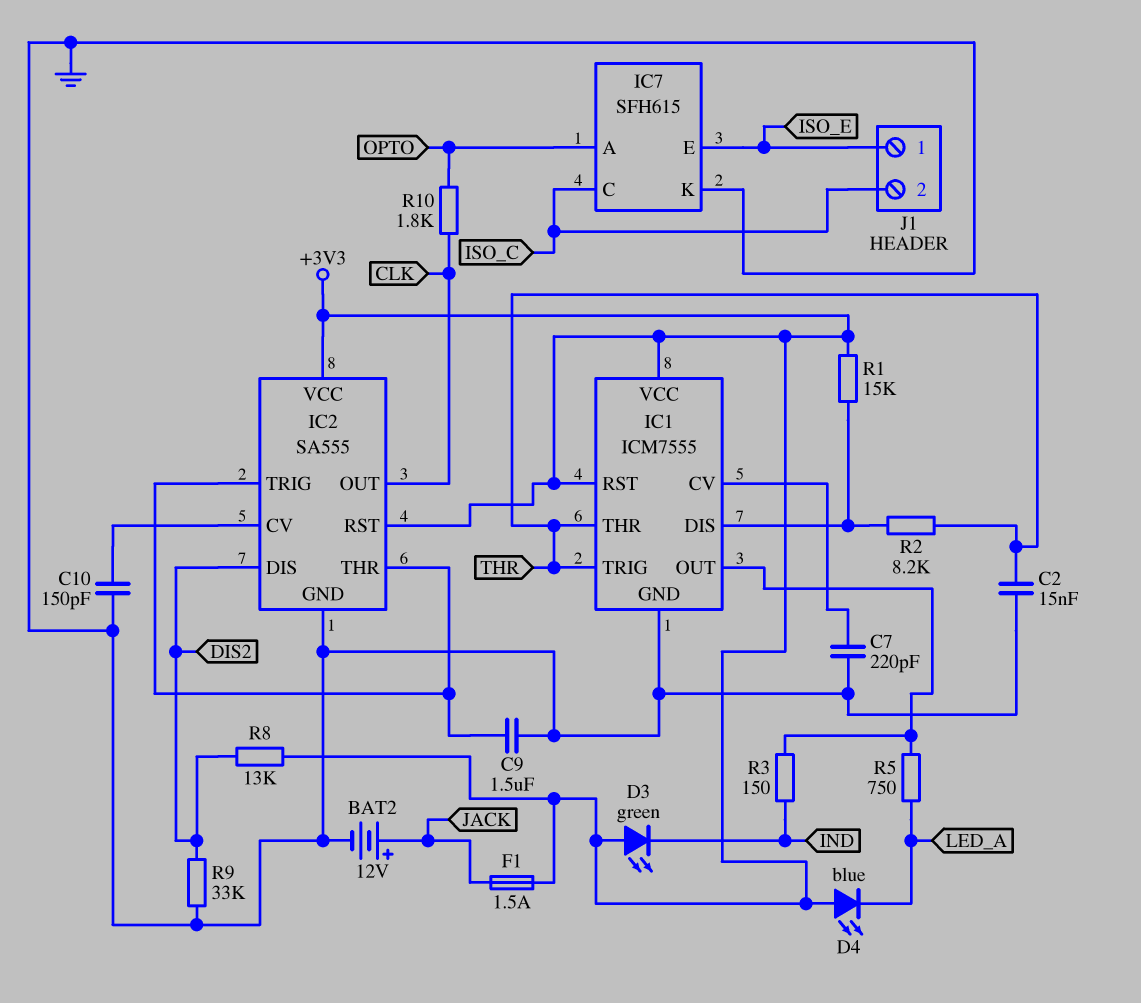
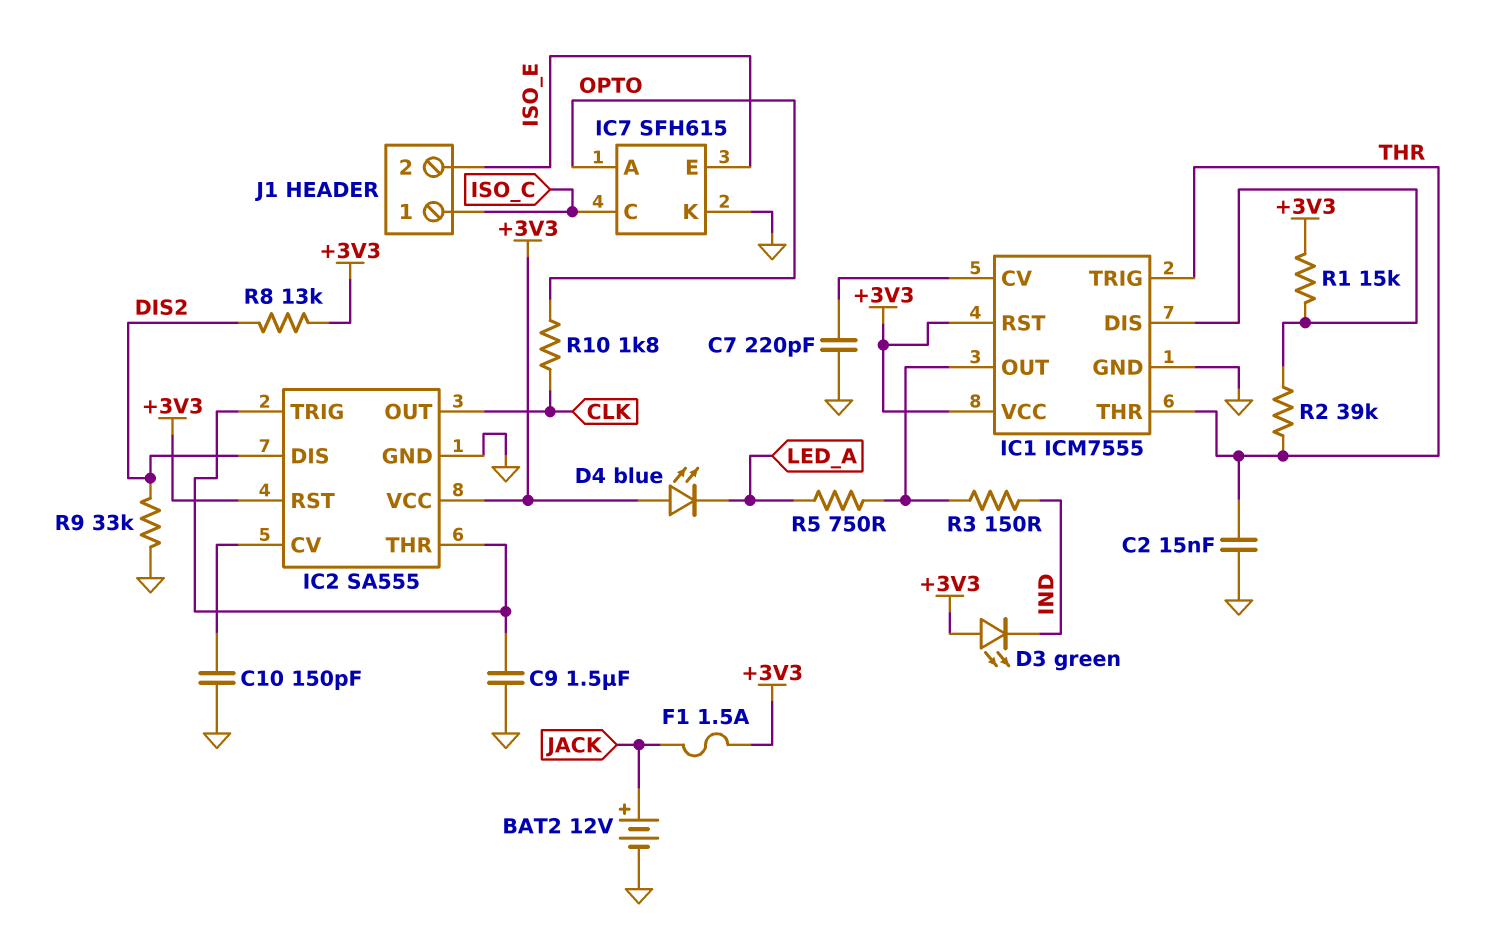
J1 pin 1: ISO_E -> ISO_C
J1 pin 2: ISO_C -> ISO_E
R2: 8.2k (IC1/DIS, THR) -> 39k (IC1/DIS, THR)

